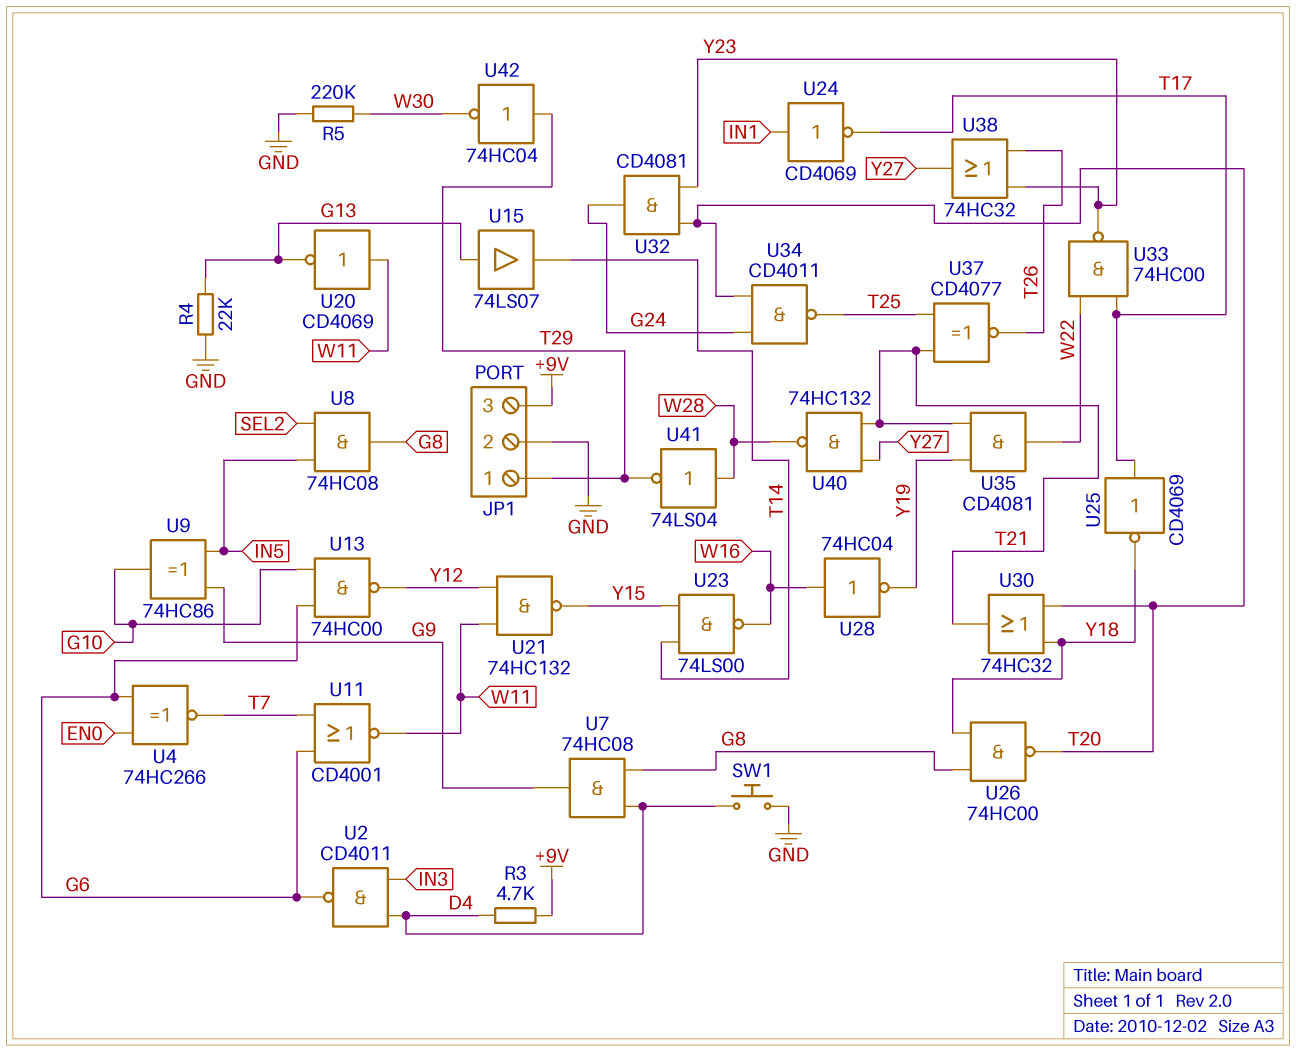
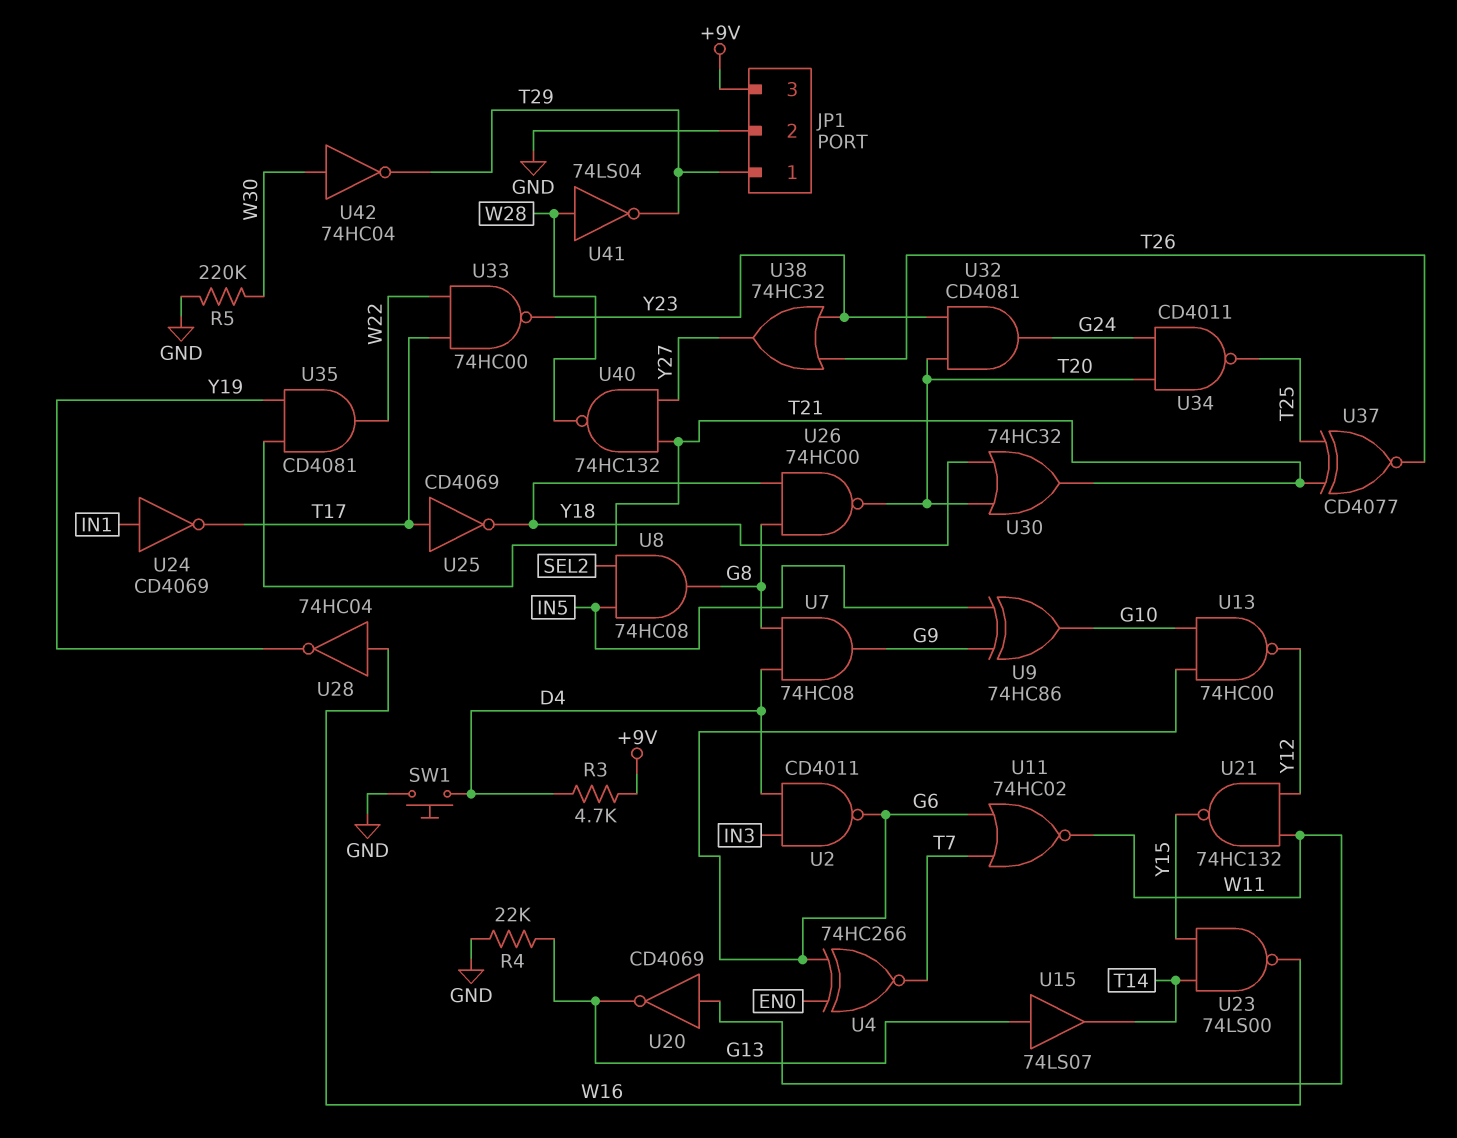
U11: NOR CD4001 (in G6, in T7, out W11) -> NOR 74HC02 (in G6, in T7, out W11)
U42: NOT 74HC04 (in T29, out W30) -> NOT 74HC04 (in W30, out T29)

